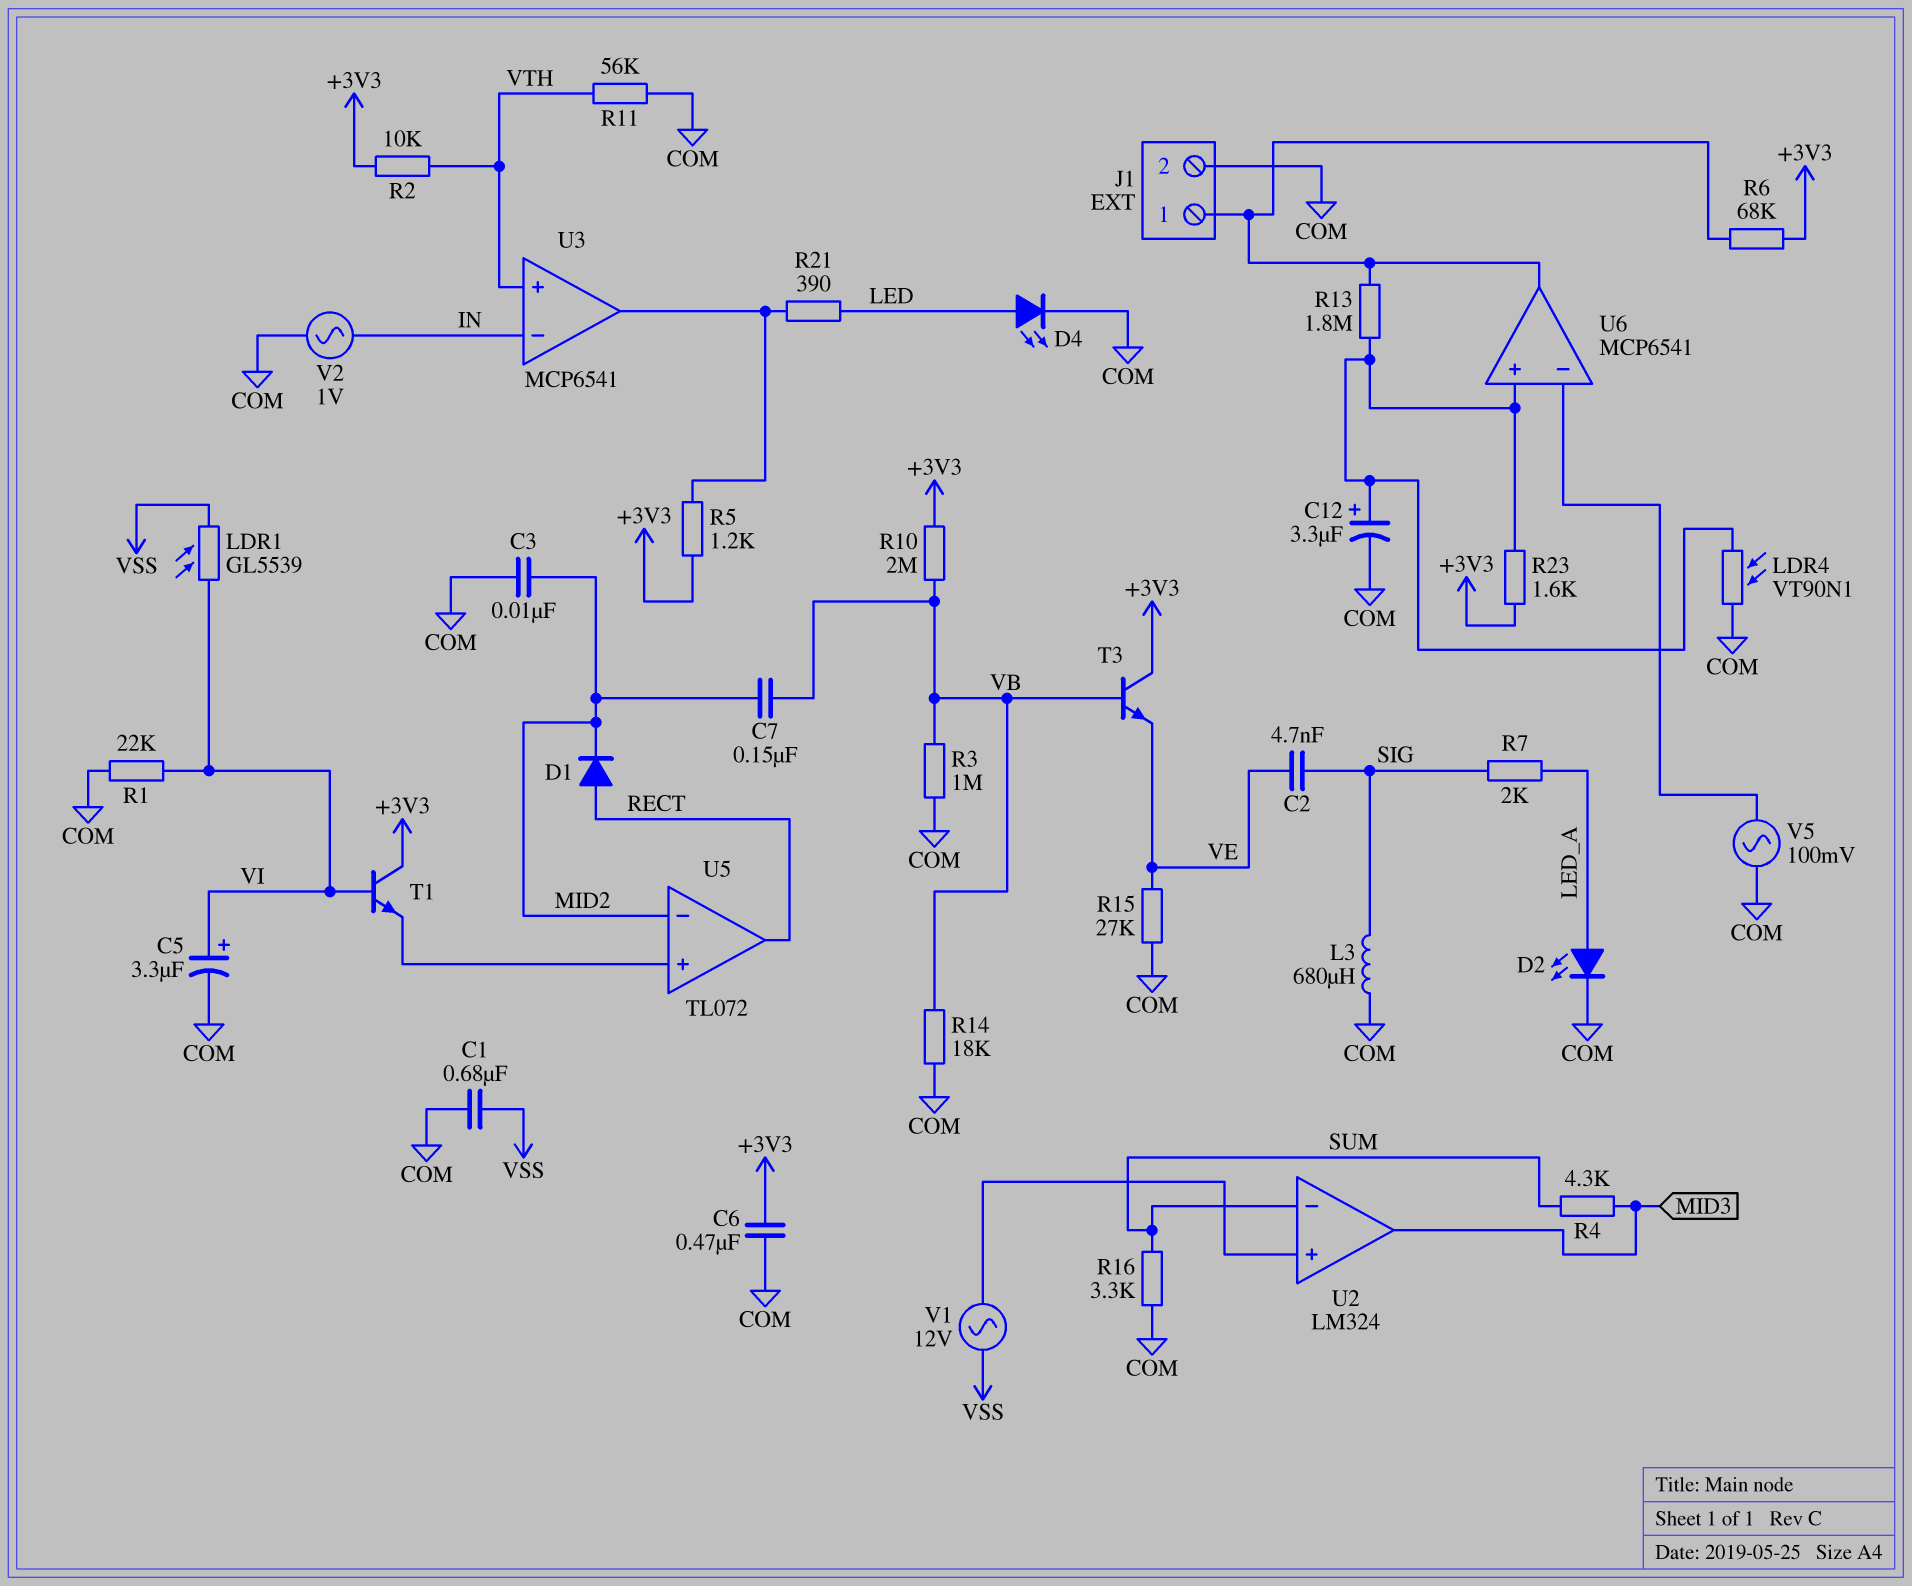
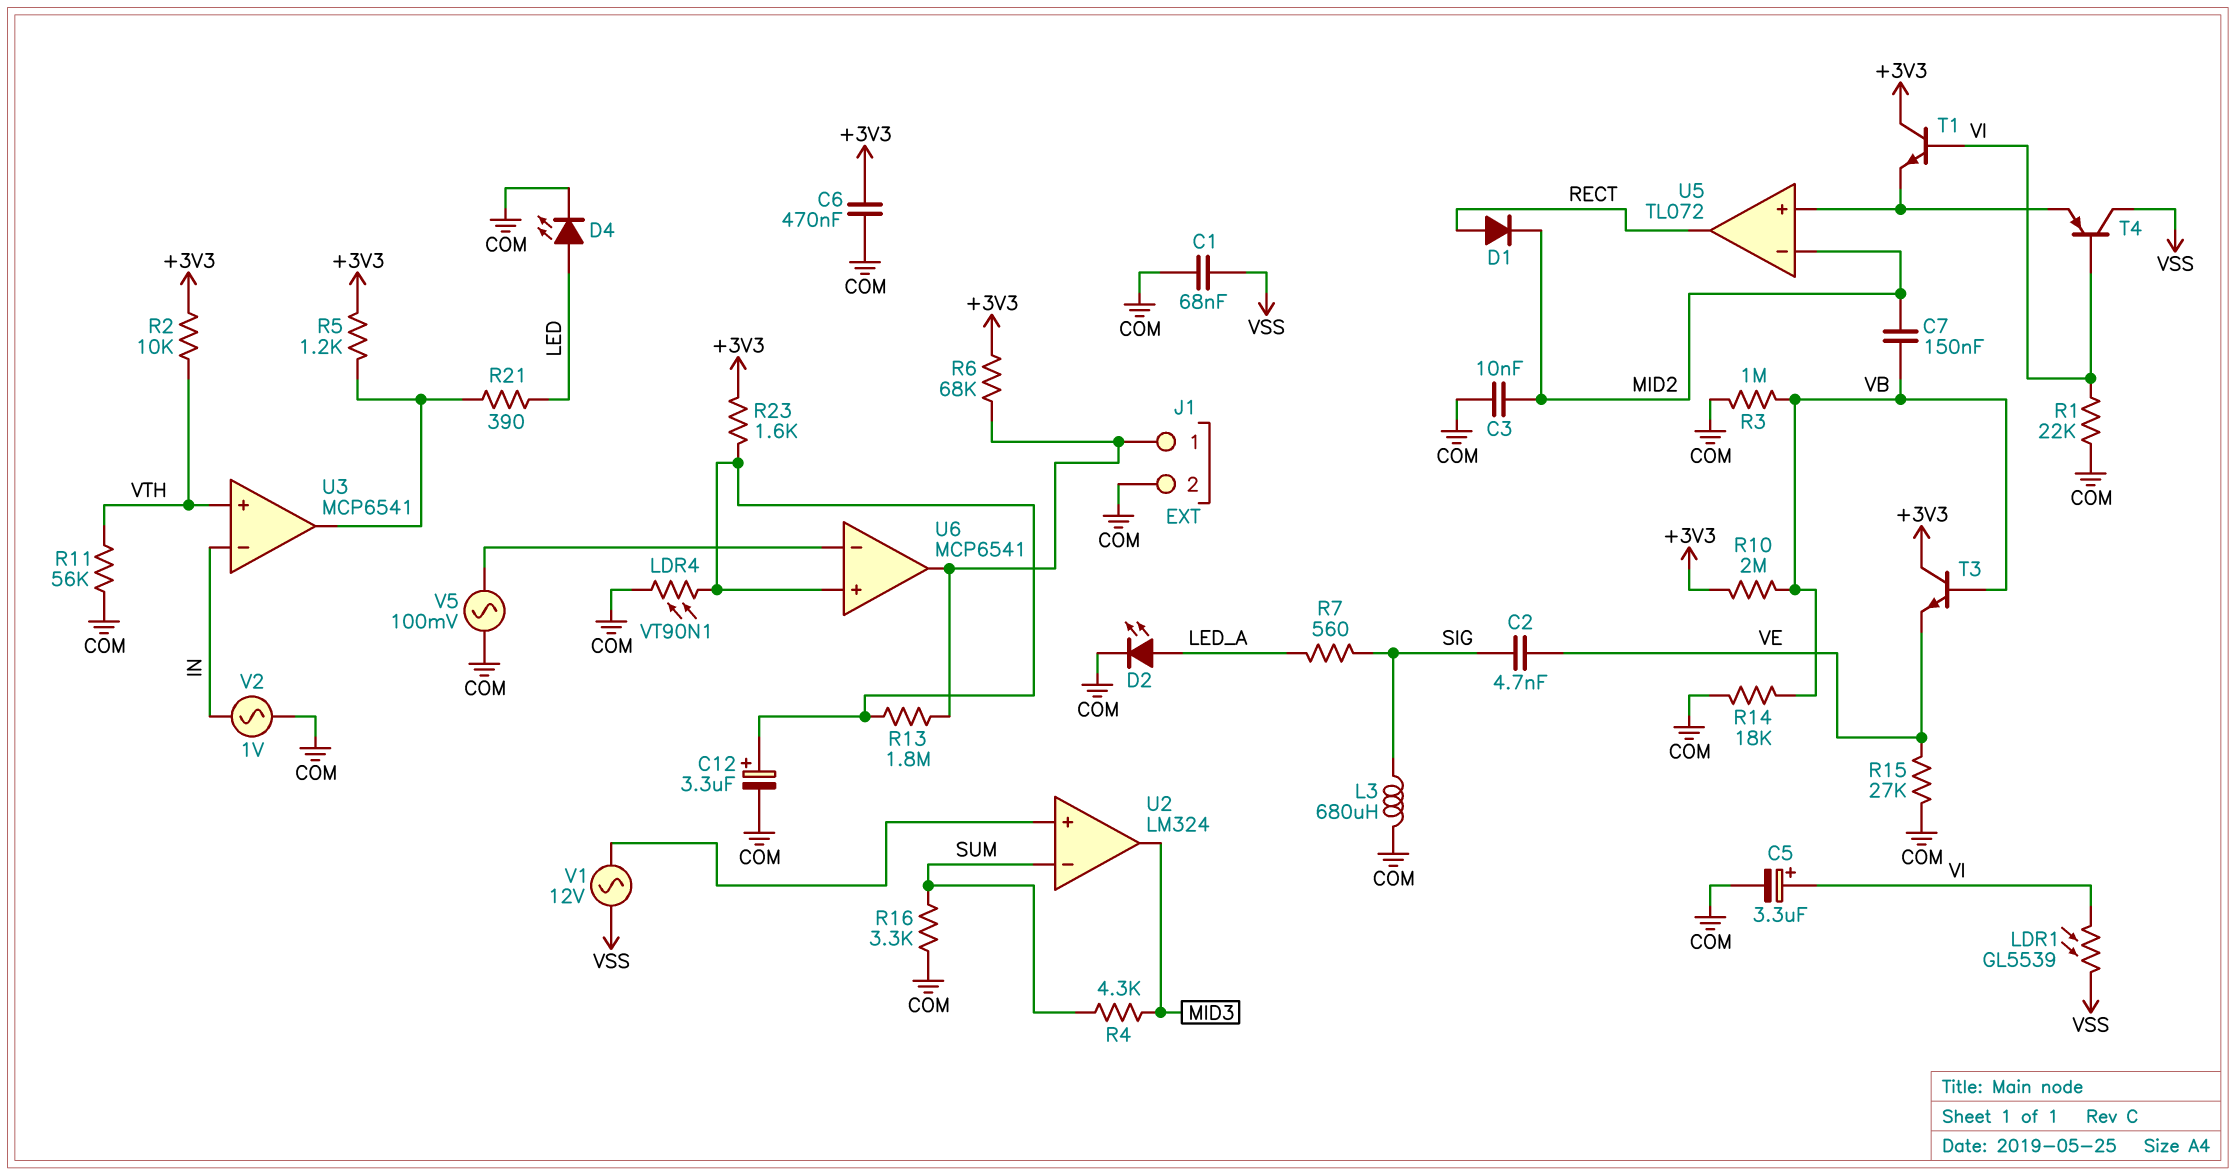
C1: 680nF (COM, VSS) -> 68nF (COM, VSS)
R7: 2k (LED_A, SIG) -> 560 (LED_A, SIG)
T4: none -> PNP (B VI, C VSS, E U5/in+)

